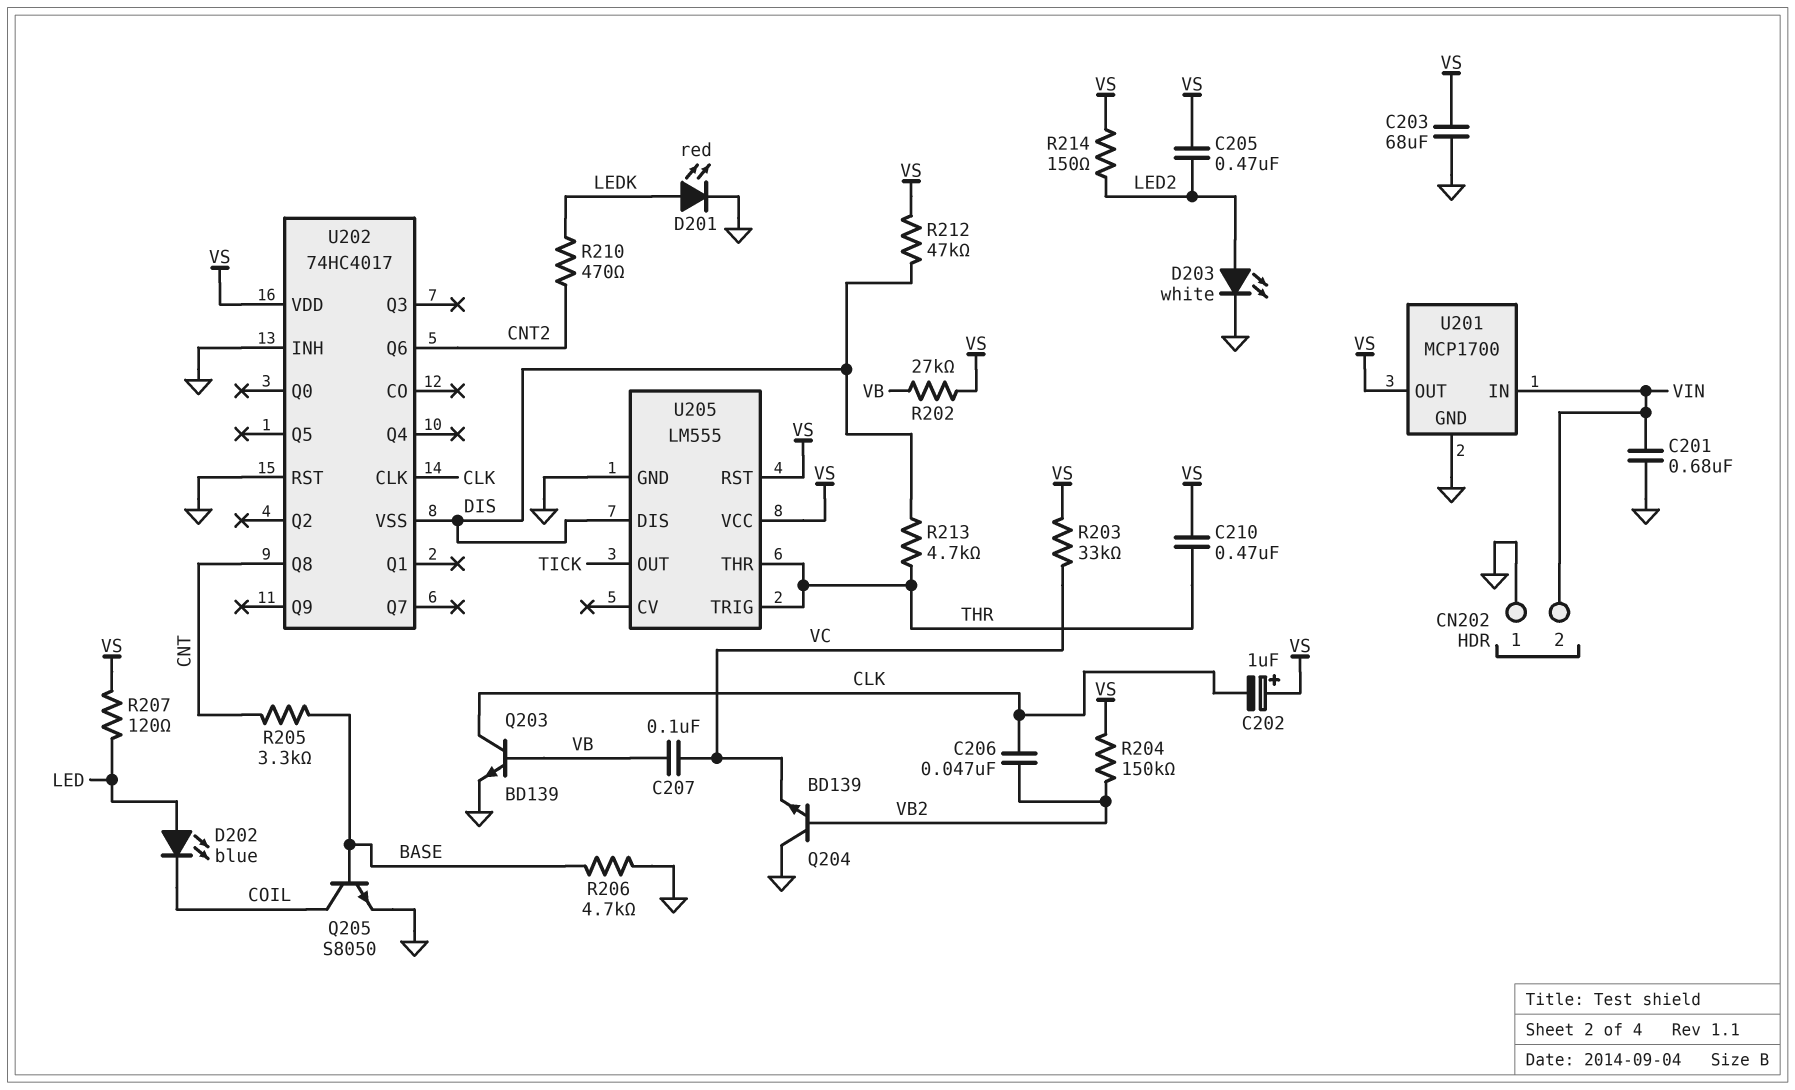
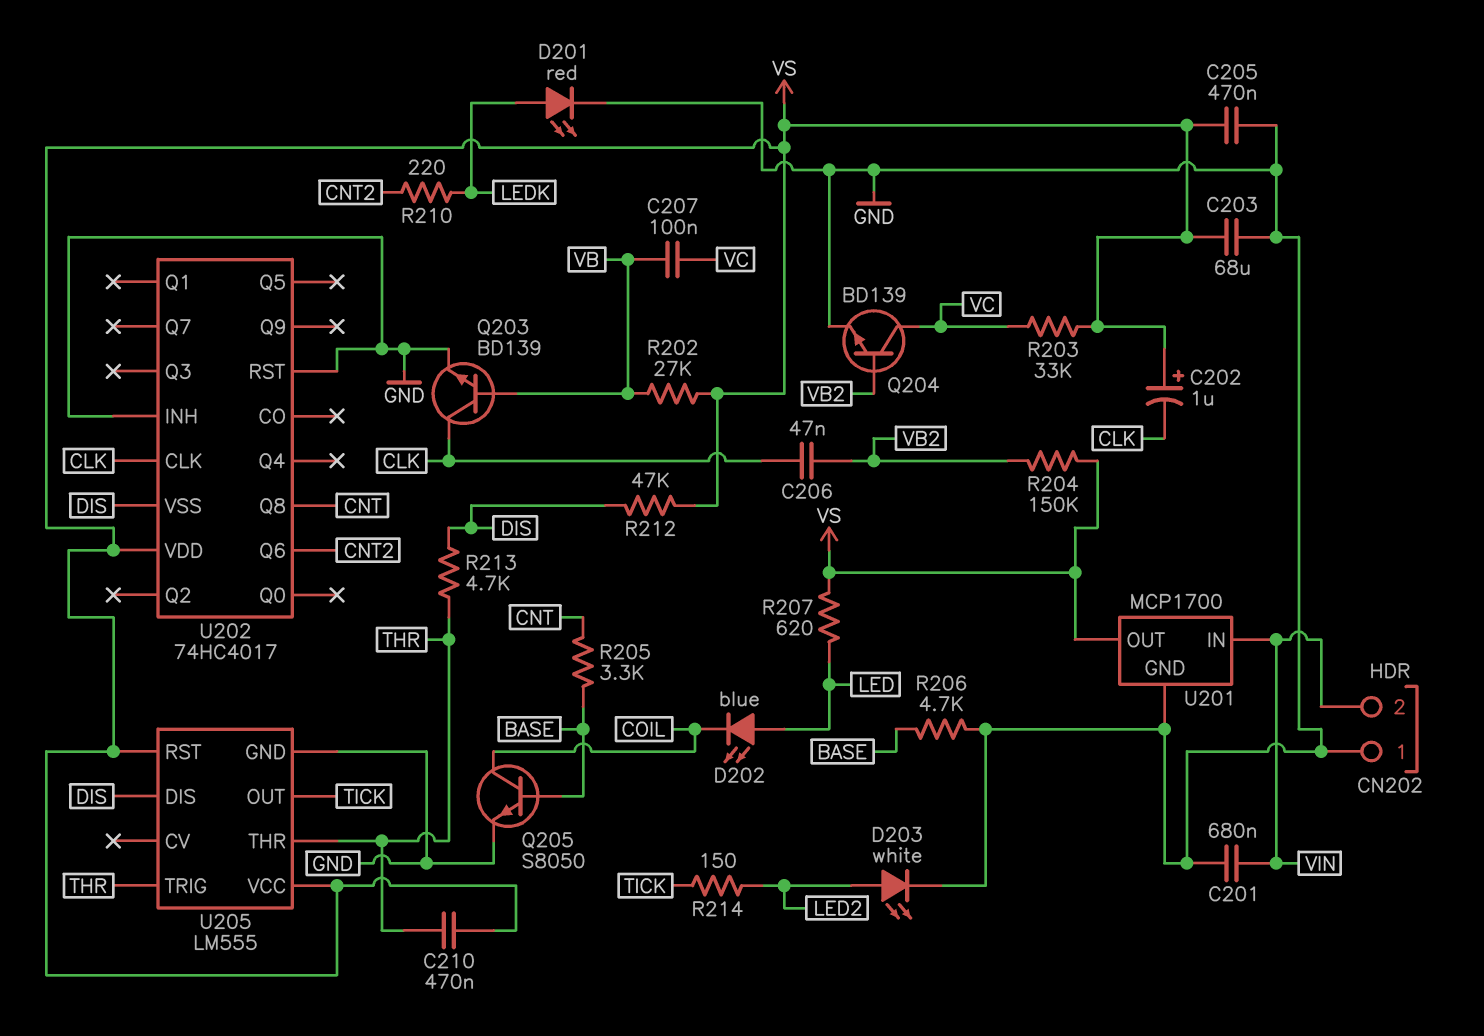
C205: 470nF (LED2, VS) -> 470nF (GND, VS)
Q204: NPN BD139 (B VB2, C GND, E VC) -> NPN BD139 (B VB2, C VC, E GND)
R207: 120 (LED, VS) -> 620 (LED, VS)
R210: 470 (CNT2, LEDK) -> 220 (CNT2, LEDK)
R214: 150 (LED2, VS) -> 150 (LED2, TICK)

